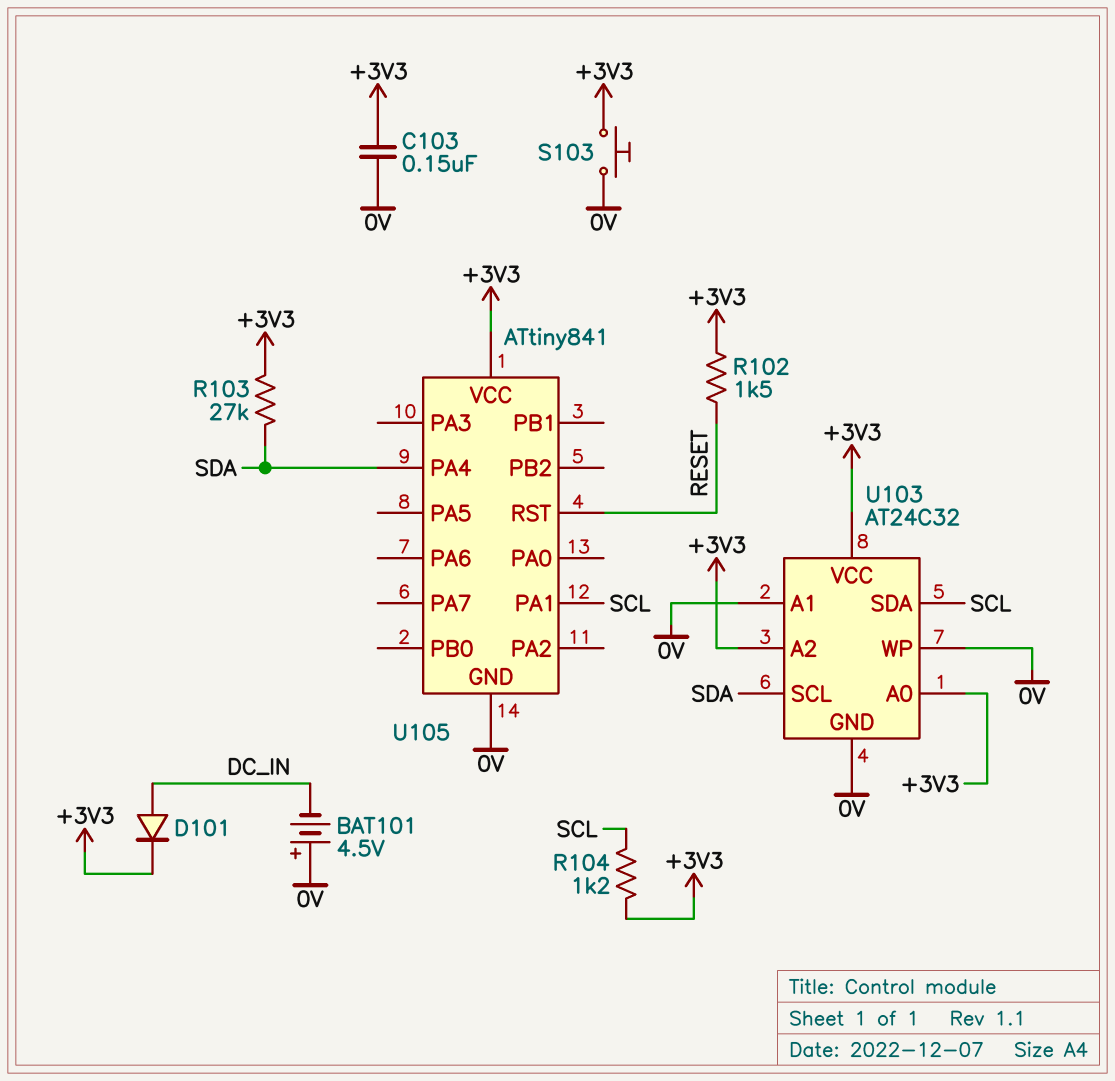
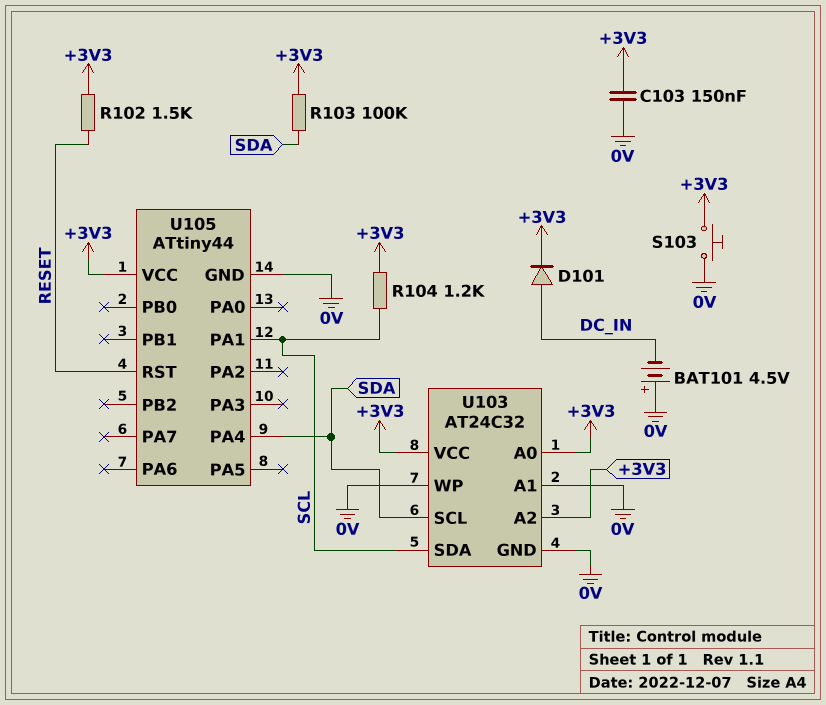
R103: 27k (+3V3, SDA) -> 100k (+3V3, SDA)
U105: ATtiny841 -> ATtiny44

